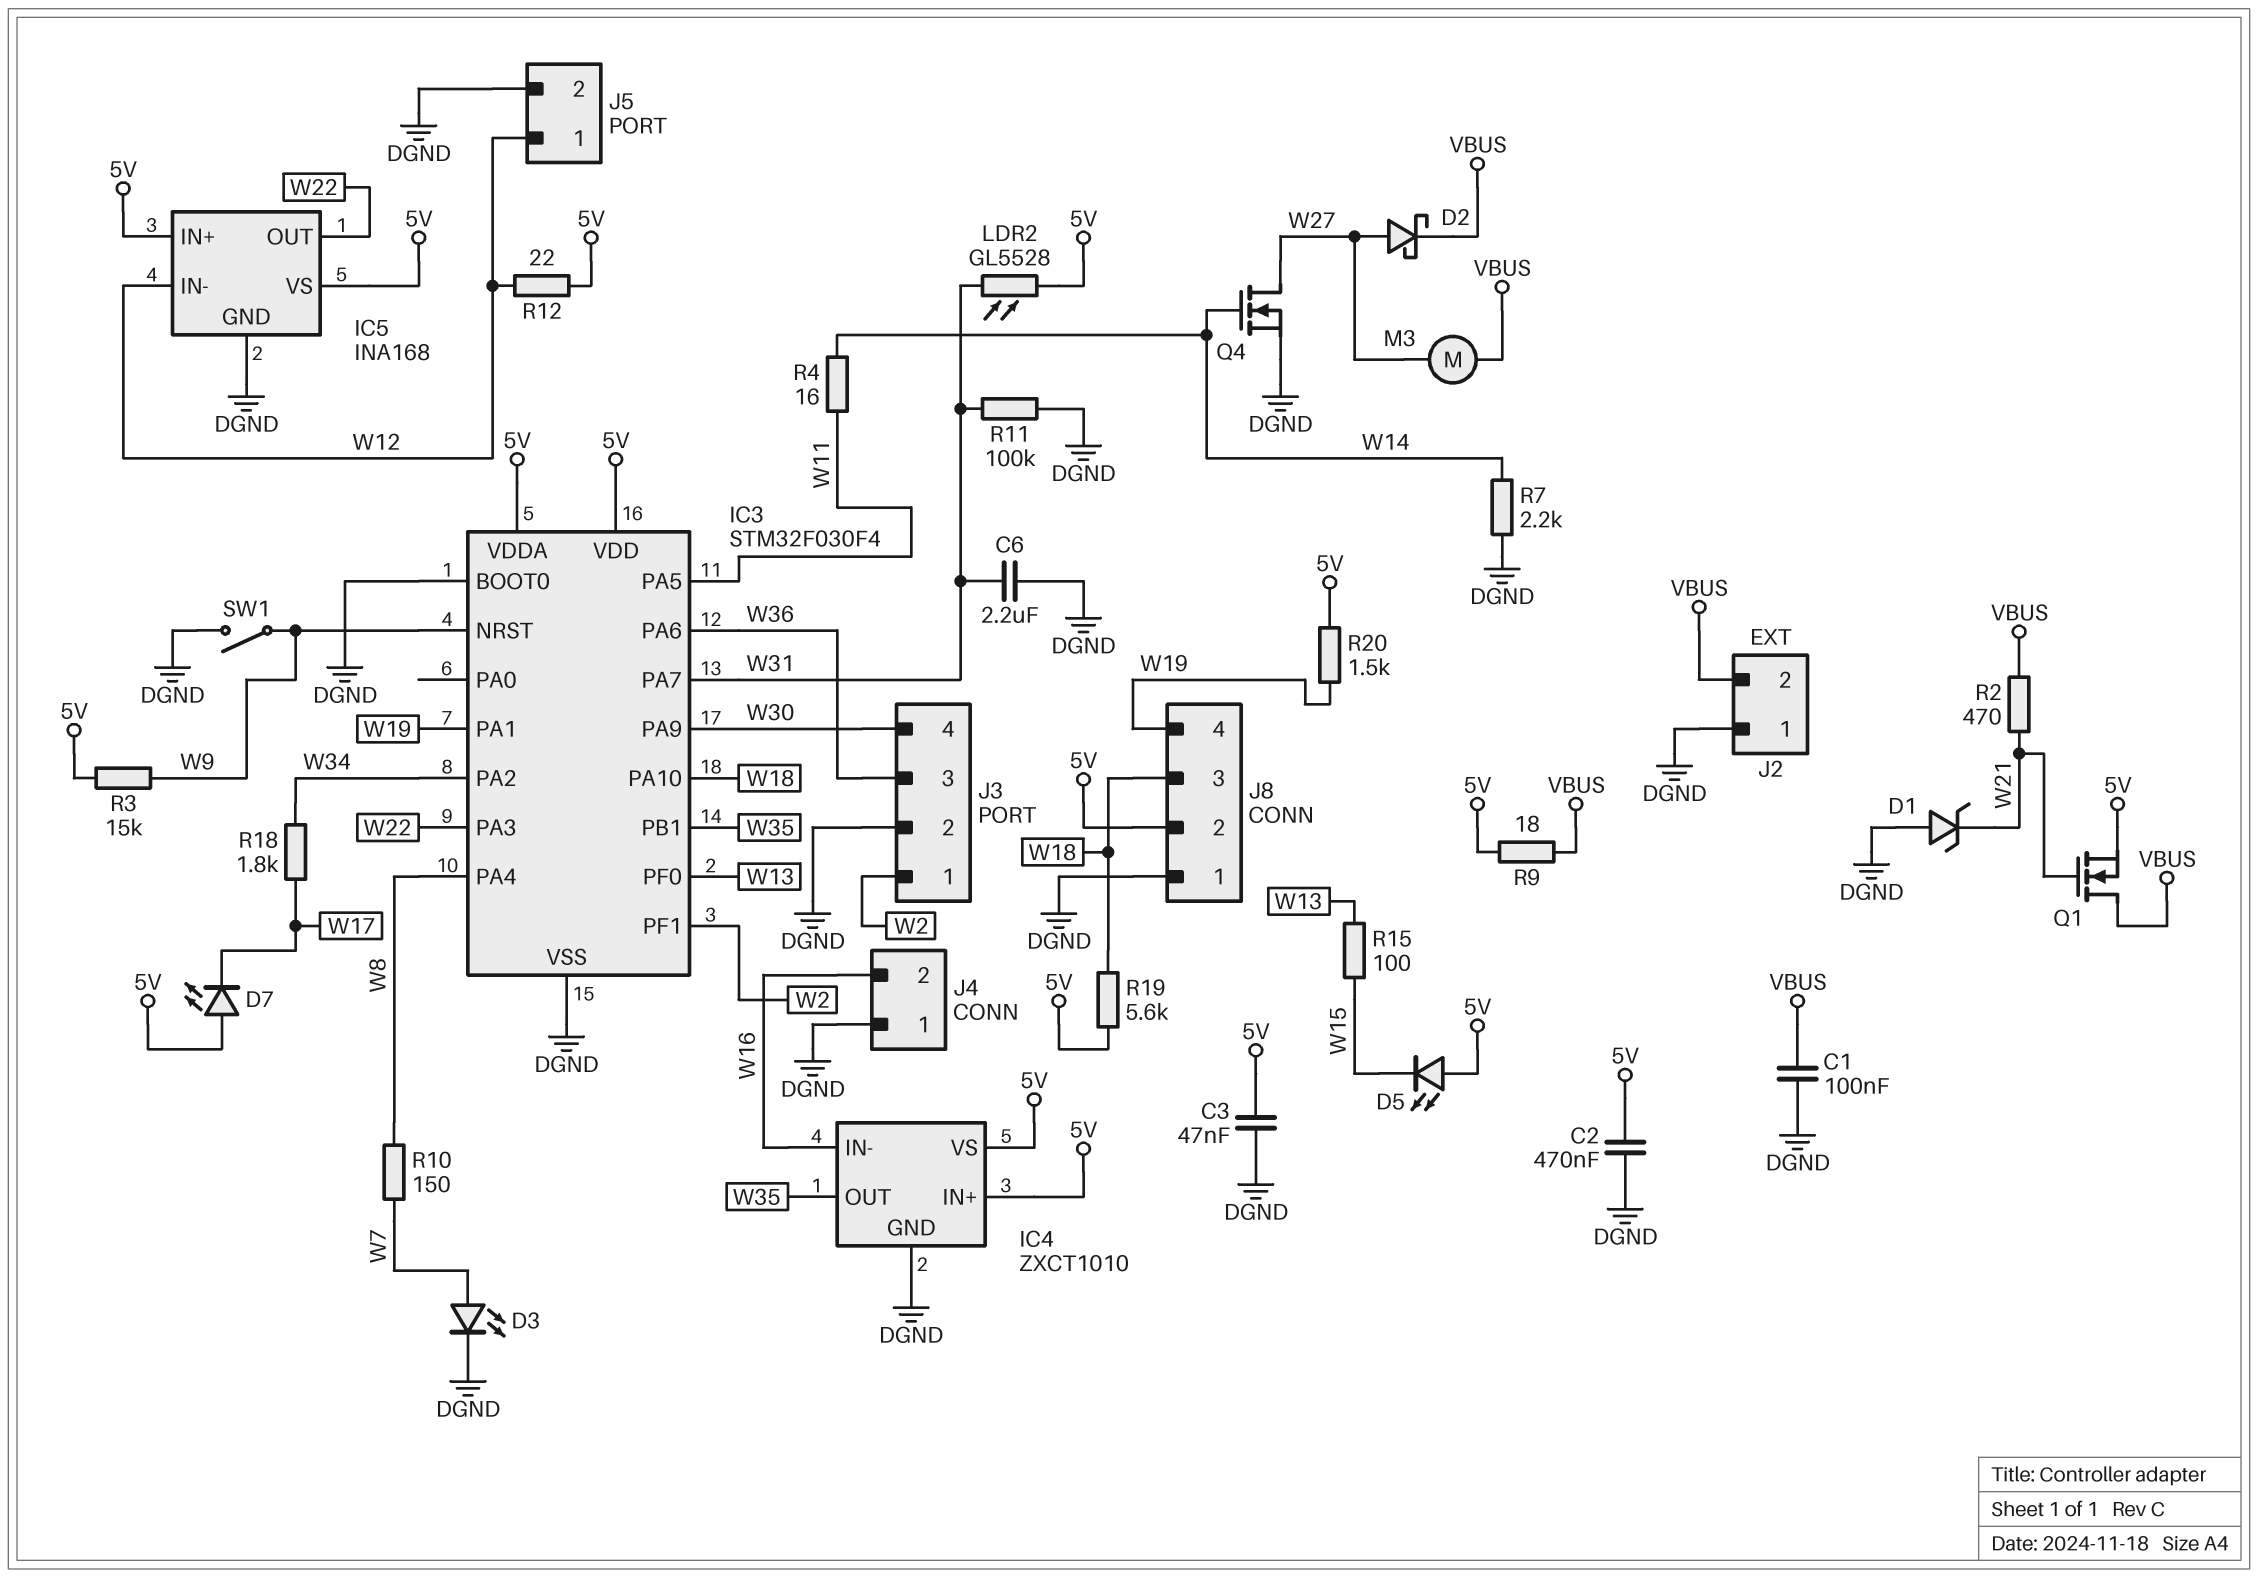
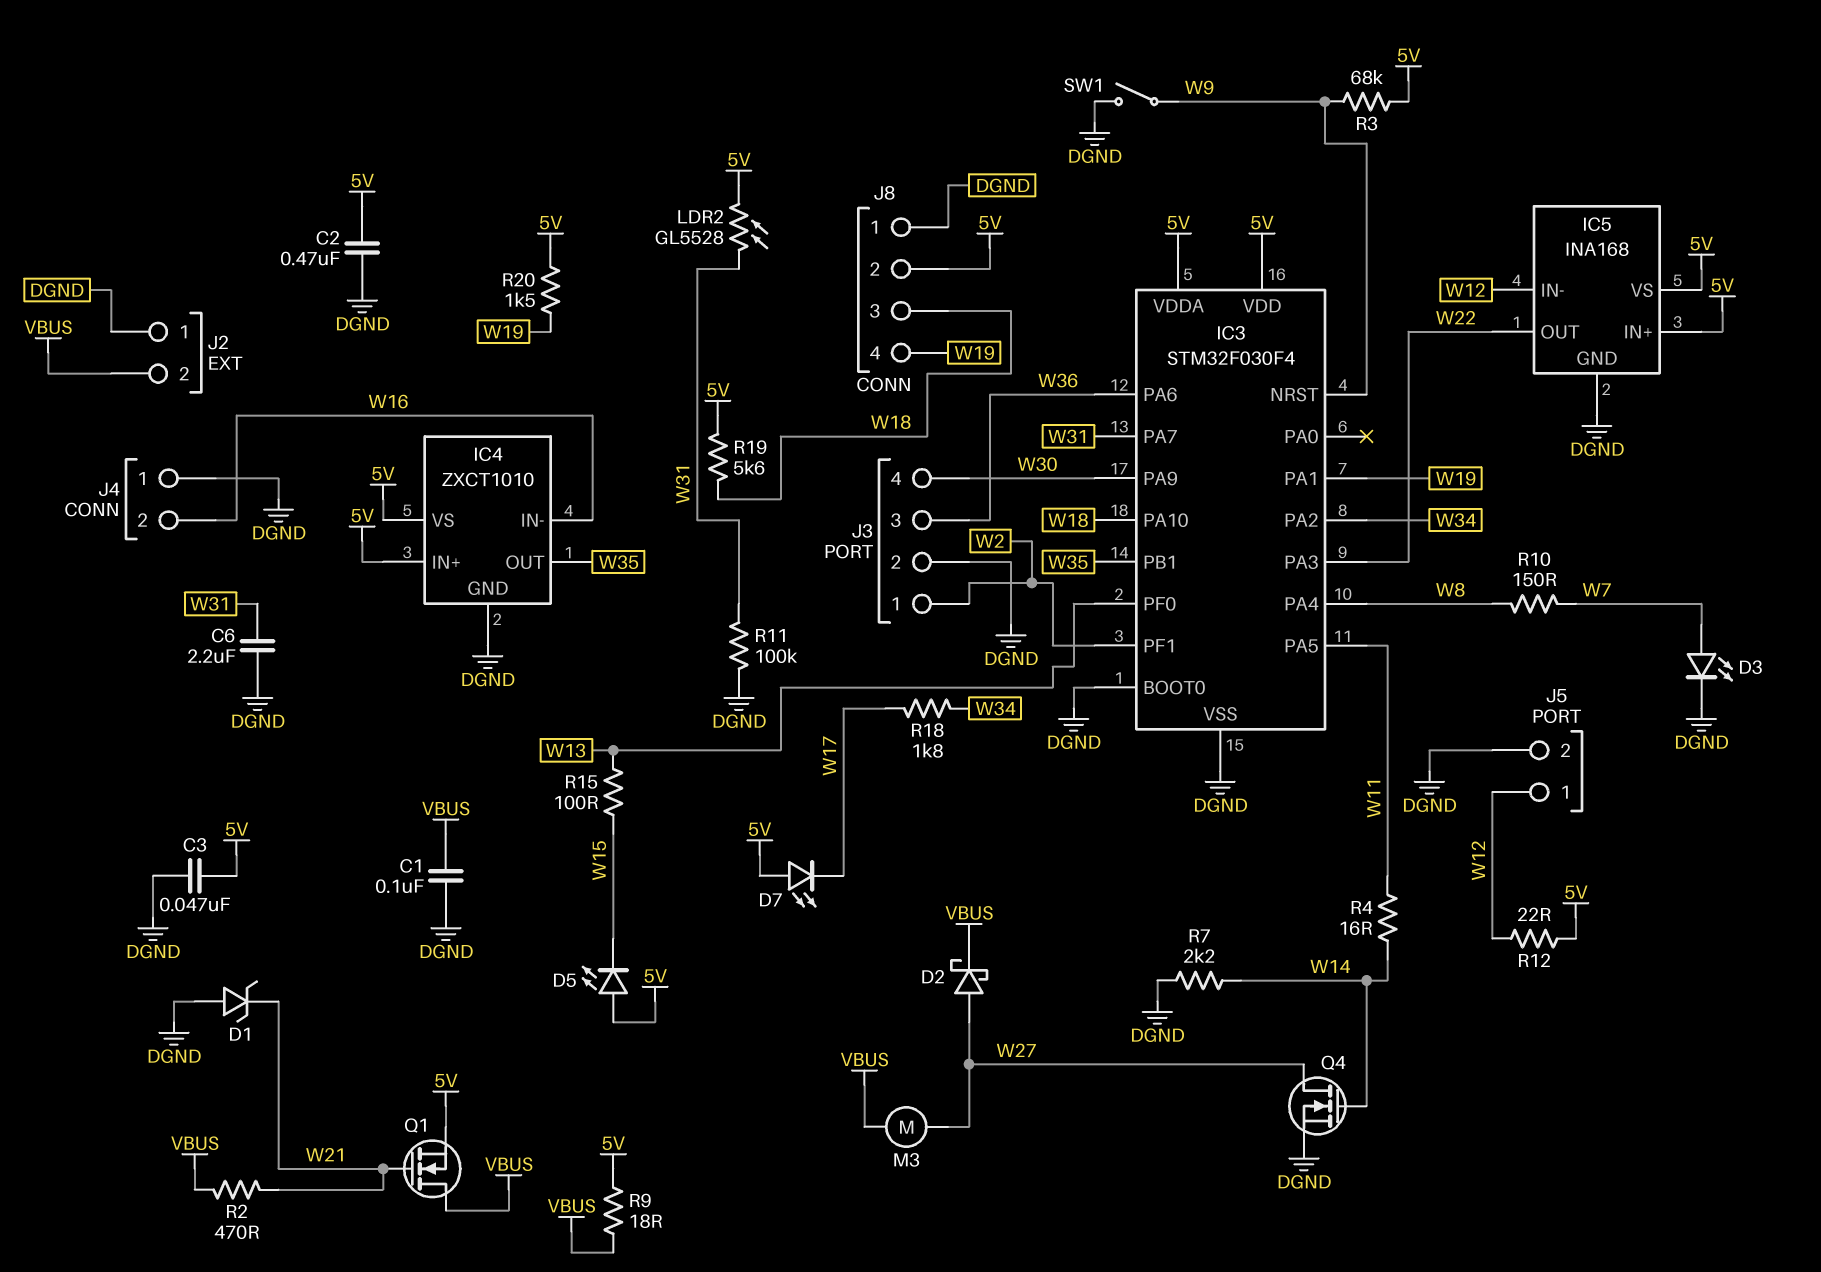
R3: 15k (5V, W9) -> 68k (5V, W9)

